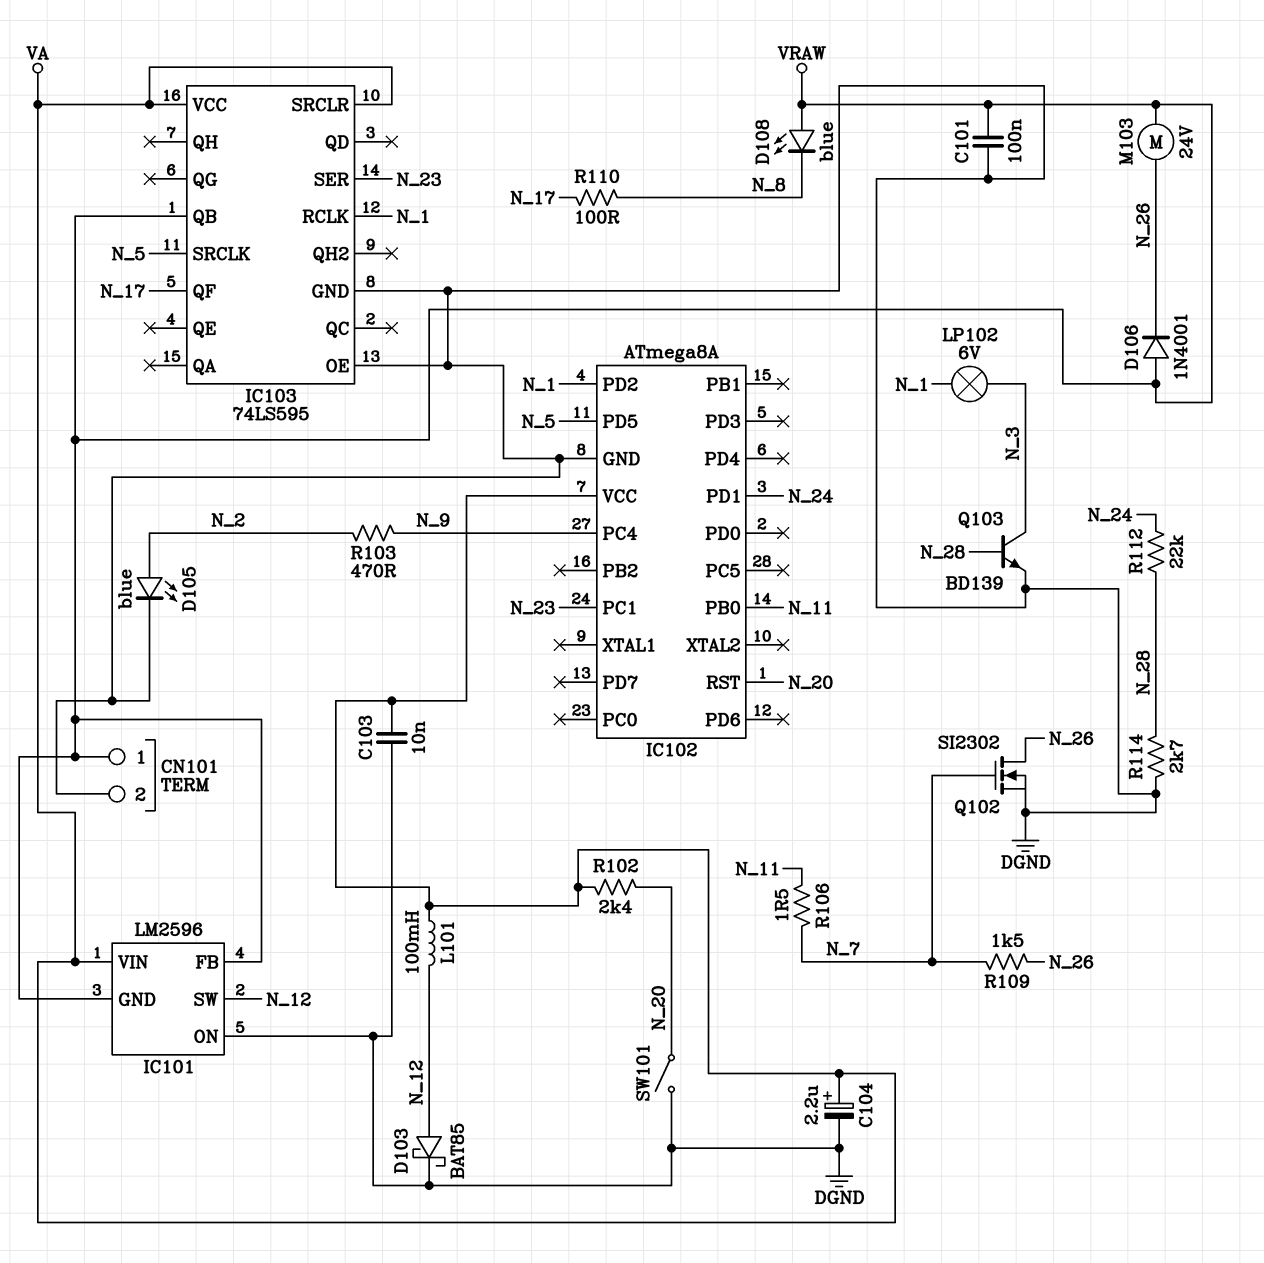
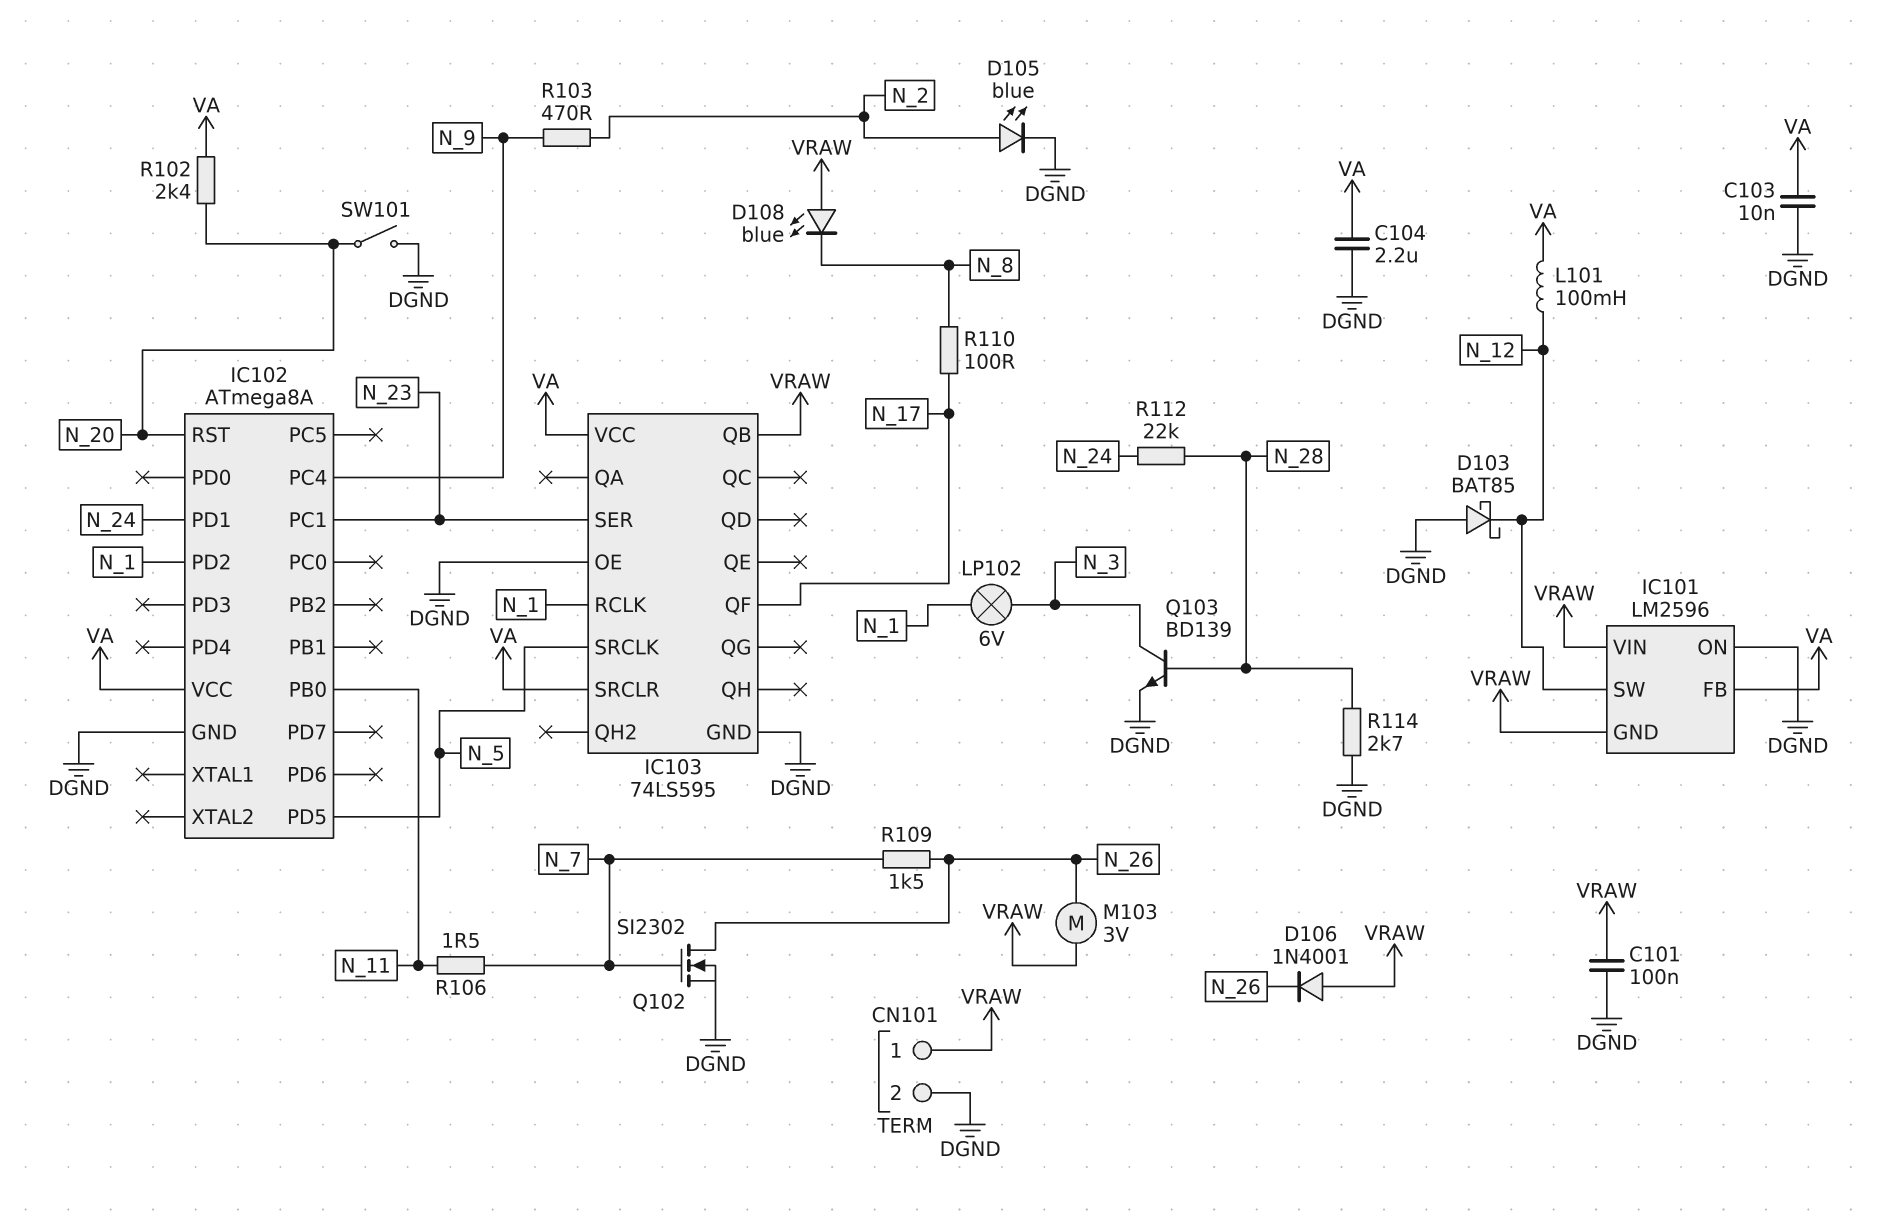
C104: 2.2uF (plus VA, minus DGND) -> 2.2uF (DGND, VA)
D103: schottky BAT85 (A N_12, K DGND) -> schottky BAT85 (A DGND, K N_12)
IC101 pin FB: VRAW -> VA
IC101 pin VIN: VA -> VRAW
M103: motor 24V (N_26, VRAW) -> motor 3V (N_26, VRAW)

